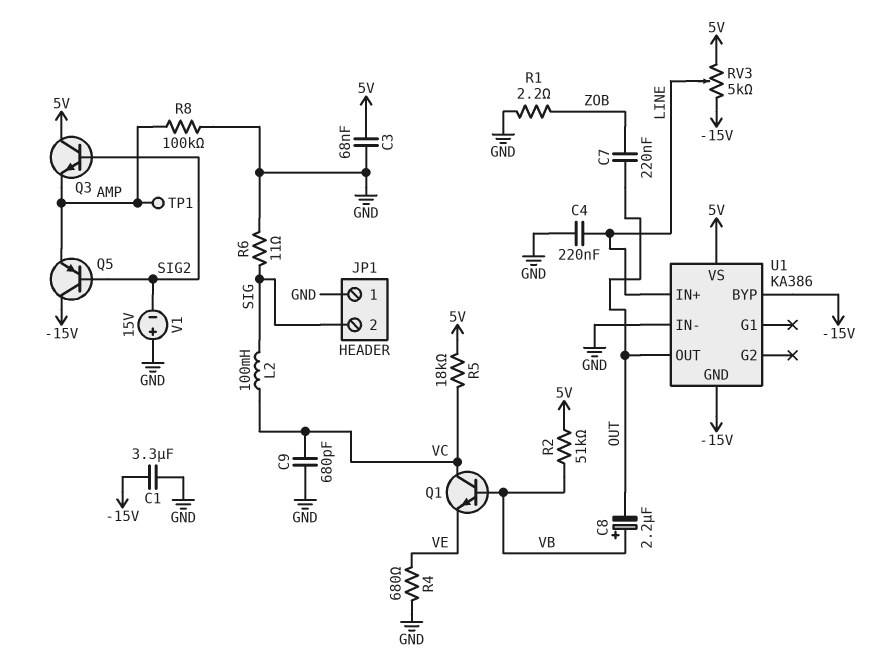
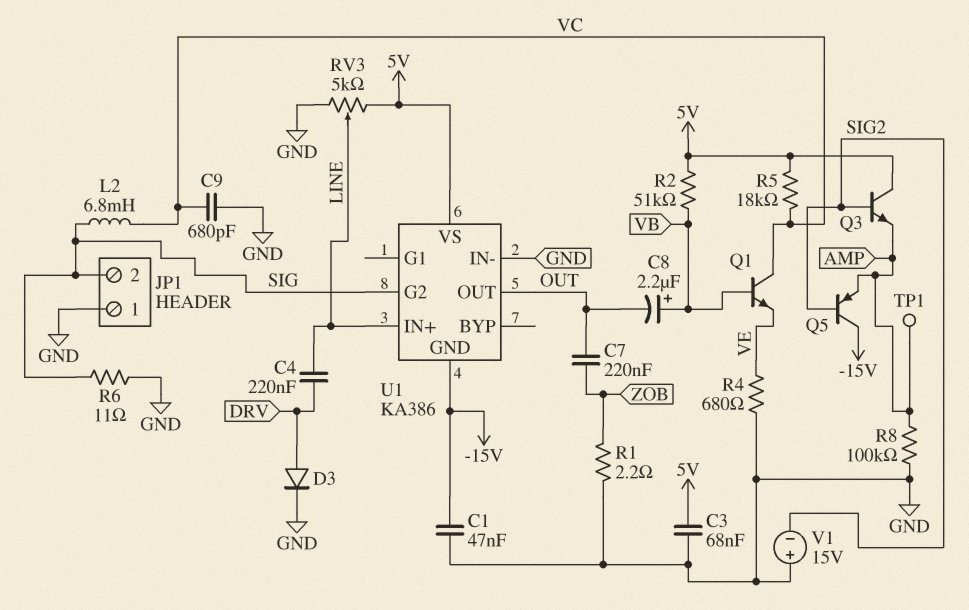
C1: 3.3uF (-15V, GND) -> 47nF (-15V, GND)
C4: 220nF (GND, LINE) -> 220nF (DRV, LINE)
D3: none -> diode (A DRV, K GND)
L2: 100mH (SIG, VC) -> 6.8mH (SIG, VC)
RV3: 5k (-15V, 5V, wiper LINE) -> 5k (5V, GND, wiper LINE)
U1 pin BYP: -15V -> none
U1 pin G2: none -> SIG

